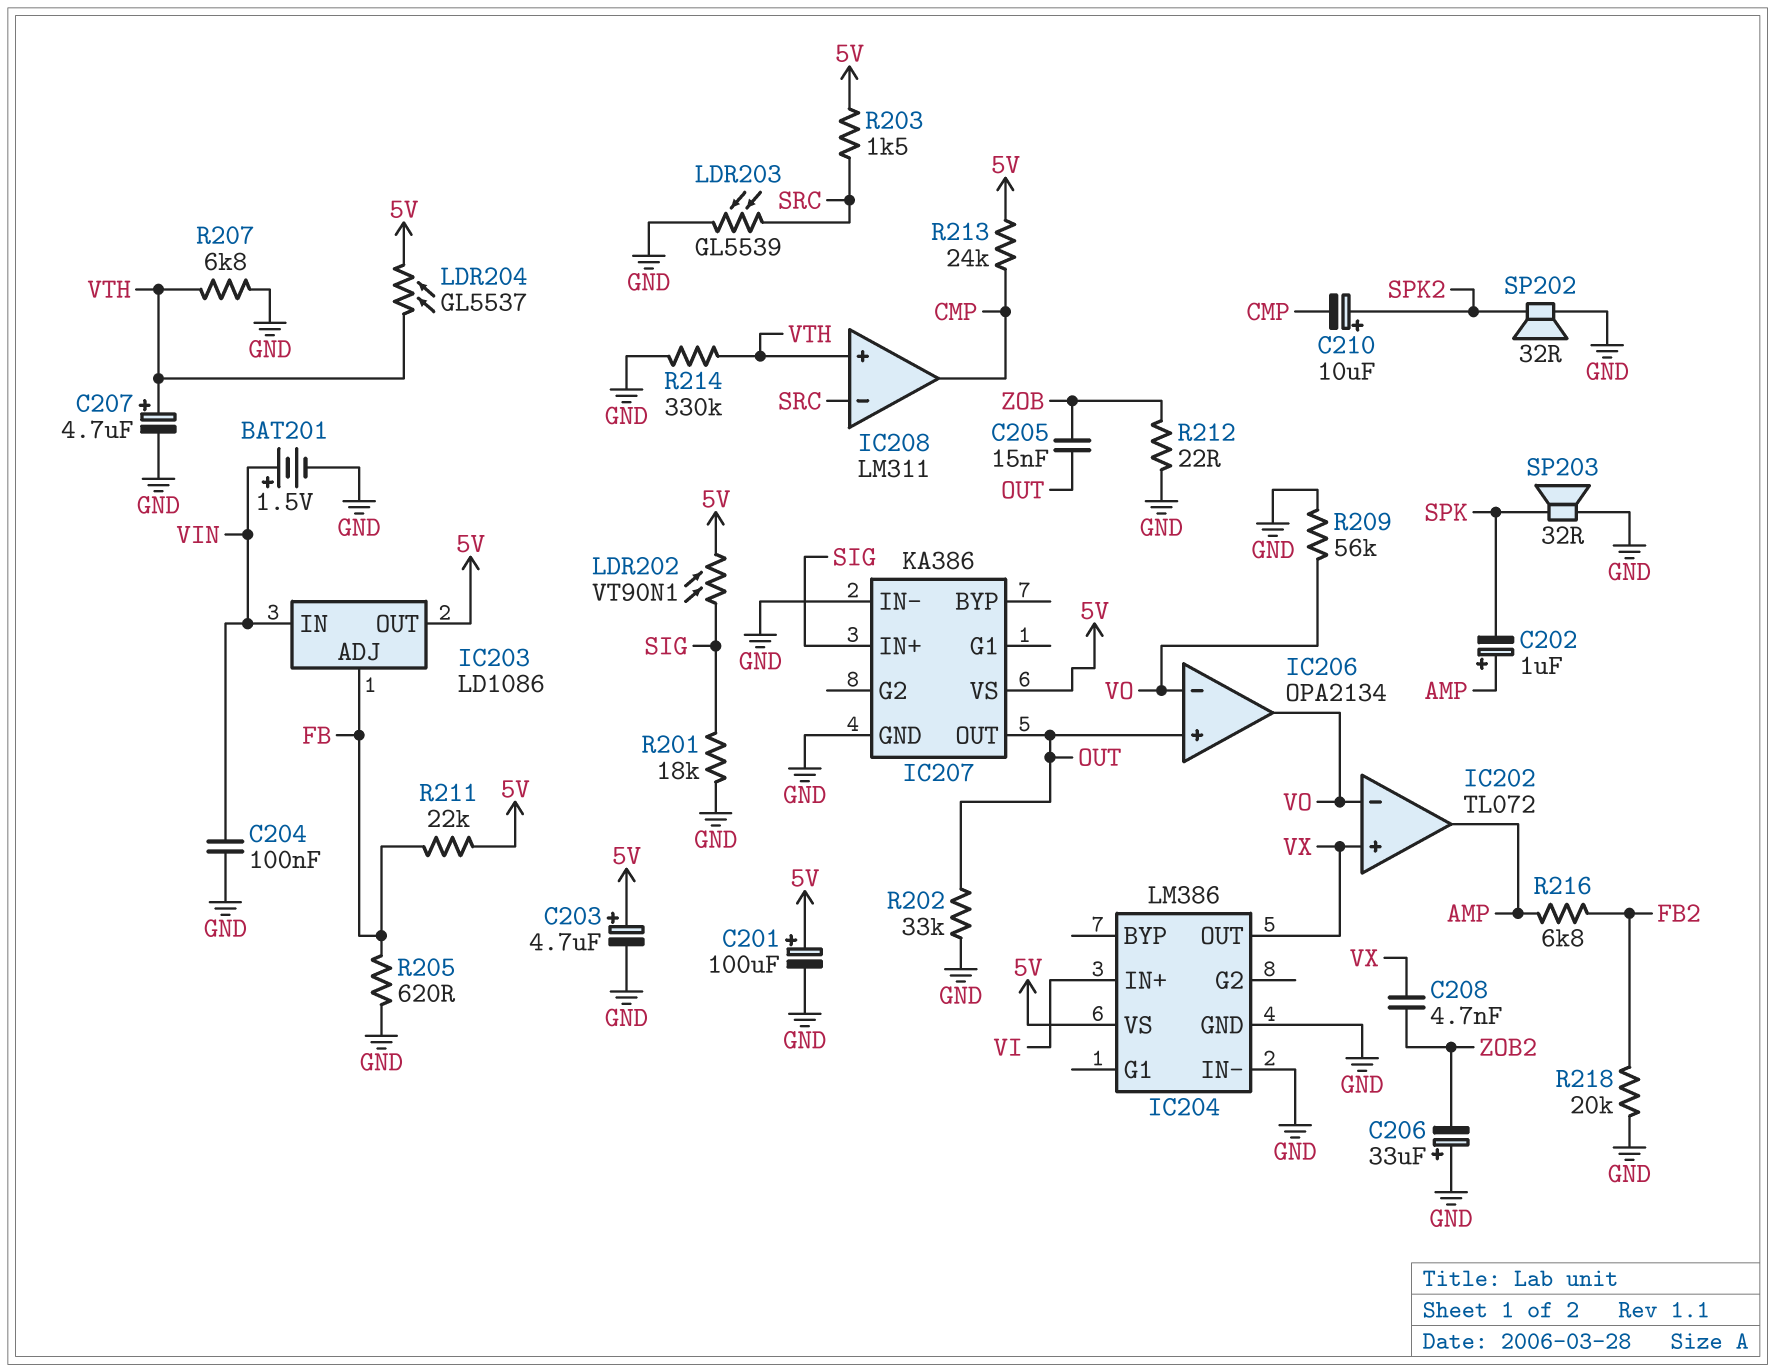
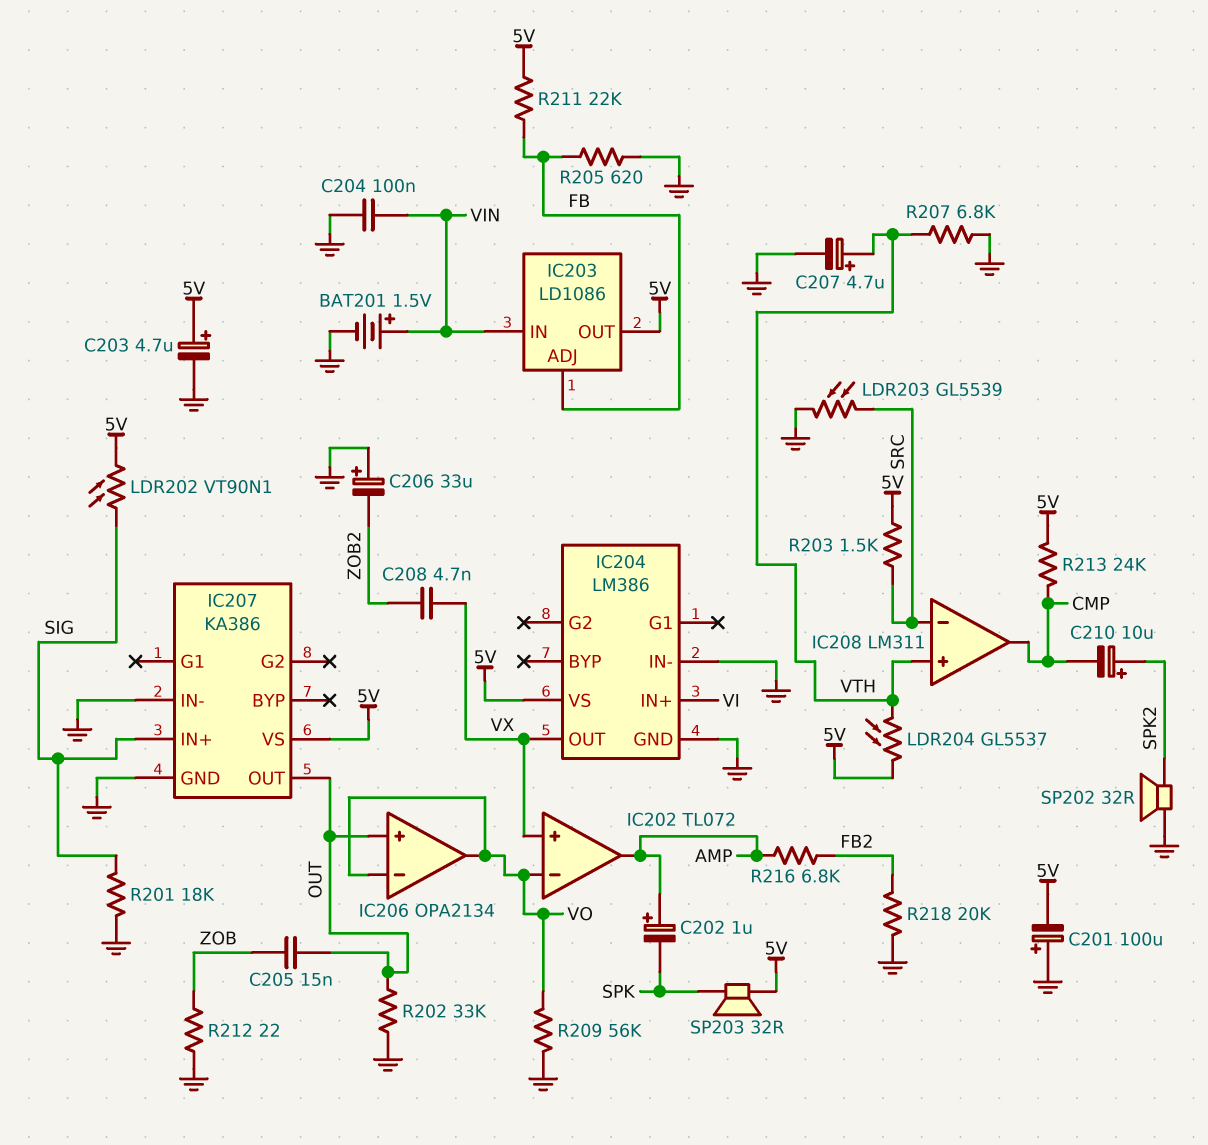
C201: 100uF (plus 5V, minus GND) -> 100uF (plus GND, minus 5V)
R214: 330k (GND, VTH) -> none
SP203: speaker 32R (GND, SPK) -> speaker 32R (5V, SPK)

